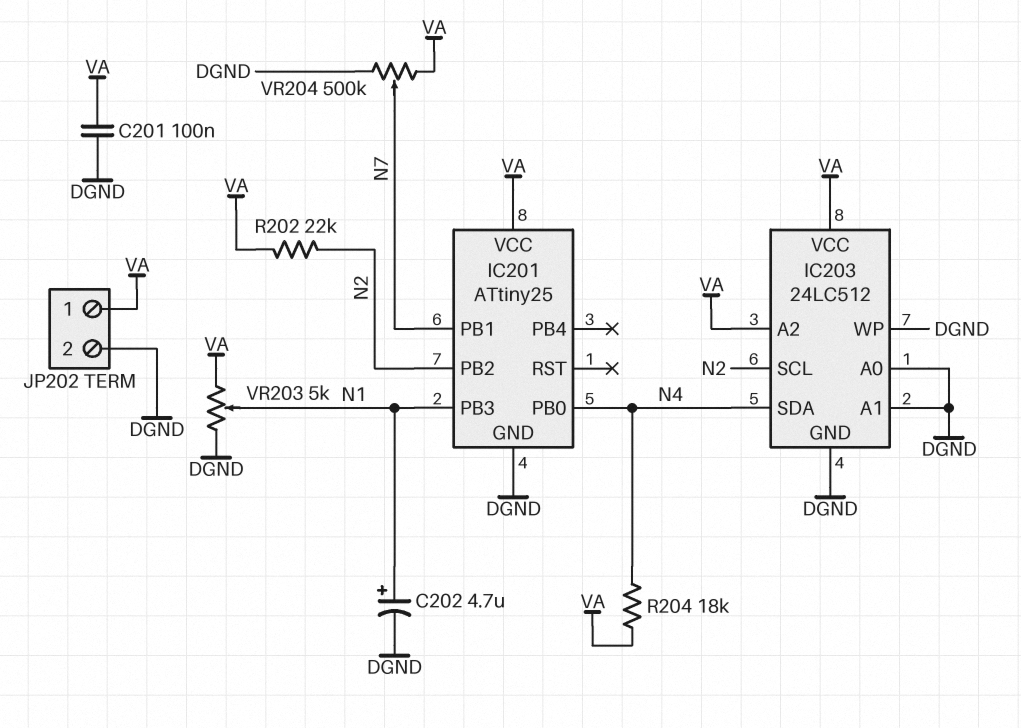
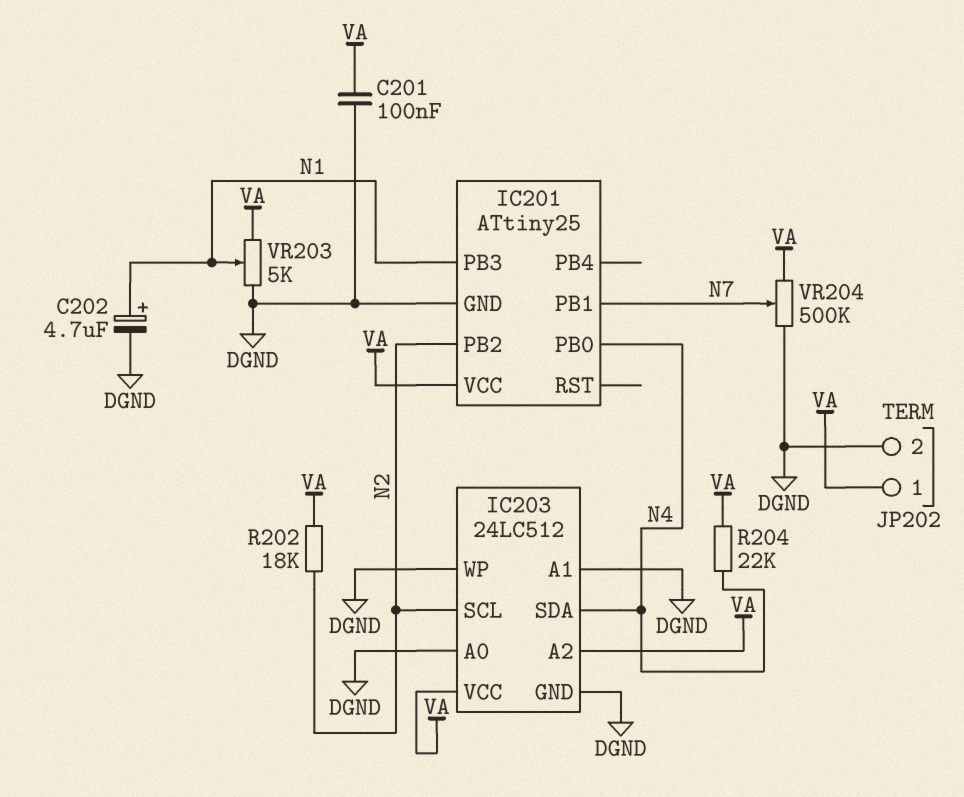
R202: 22k (N2, VA) -> 18k (N2, VA)
R204: 18k (N4, VA) -> 22k (N4, VA)

